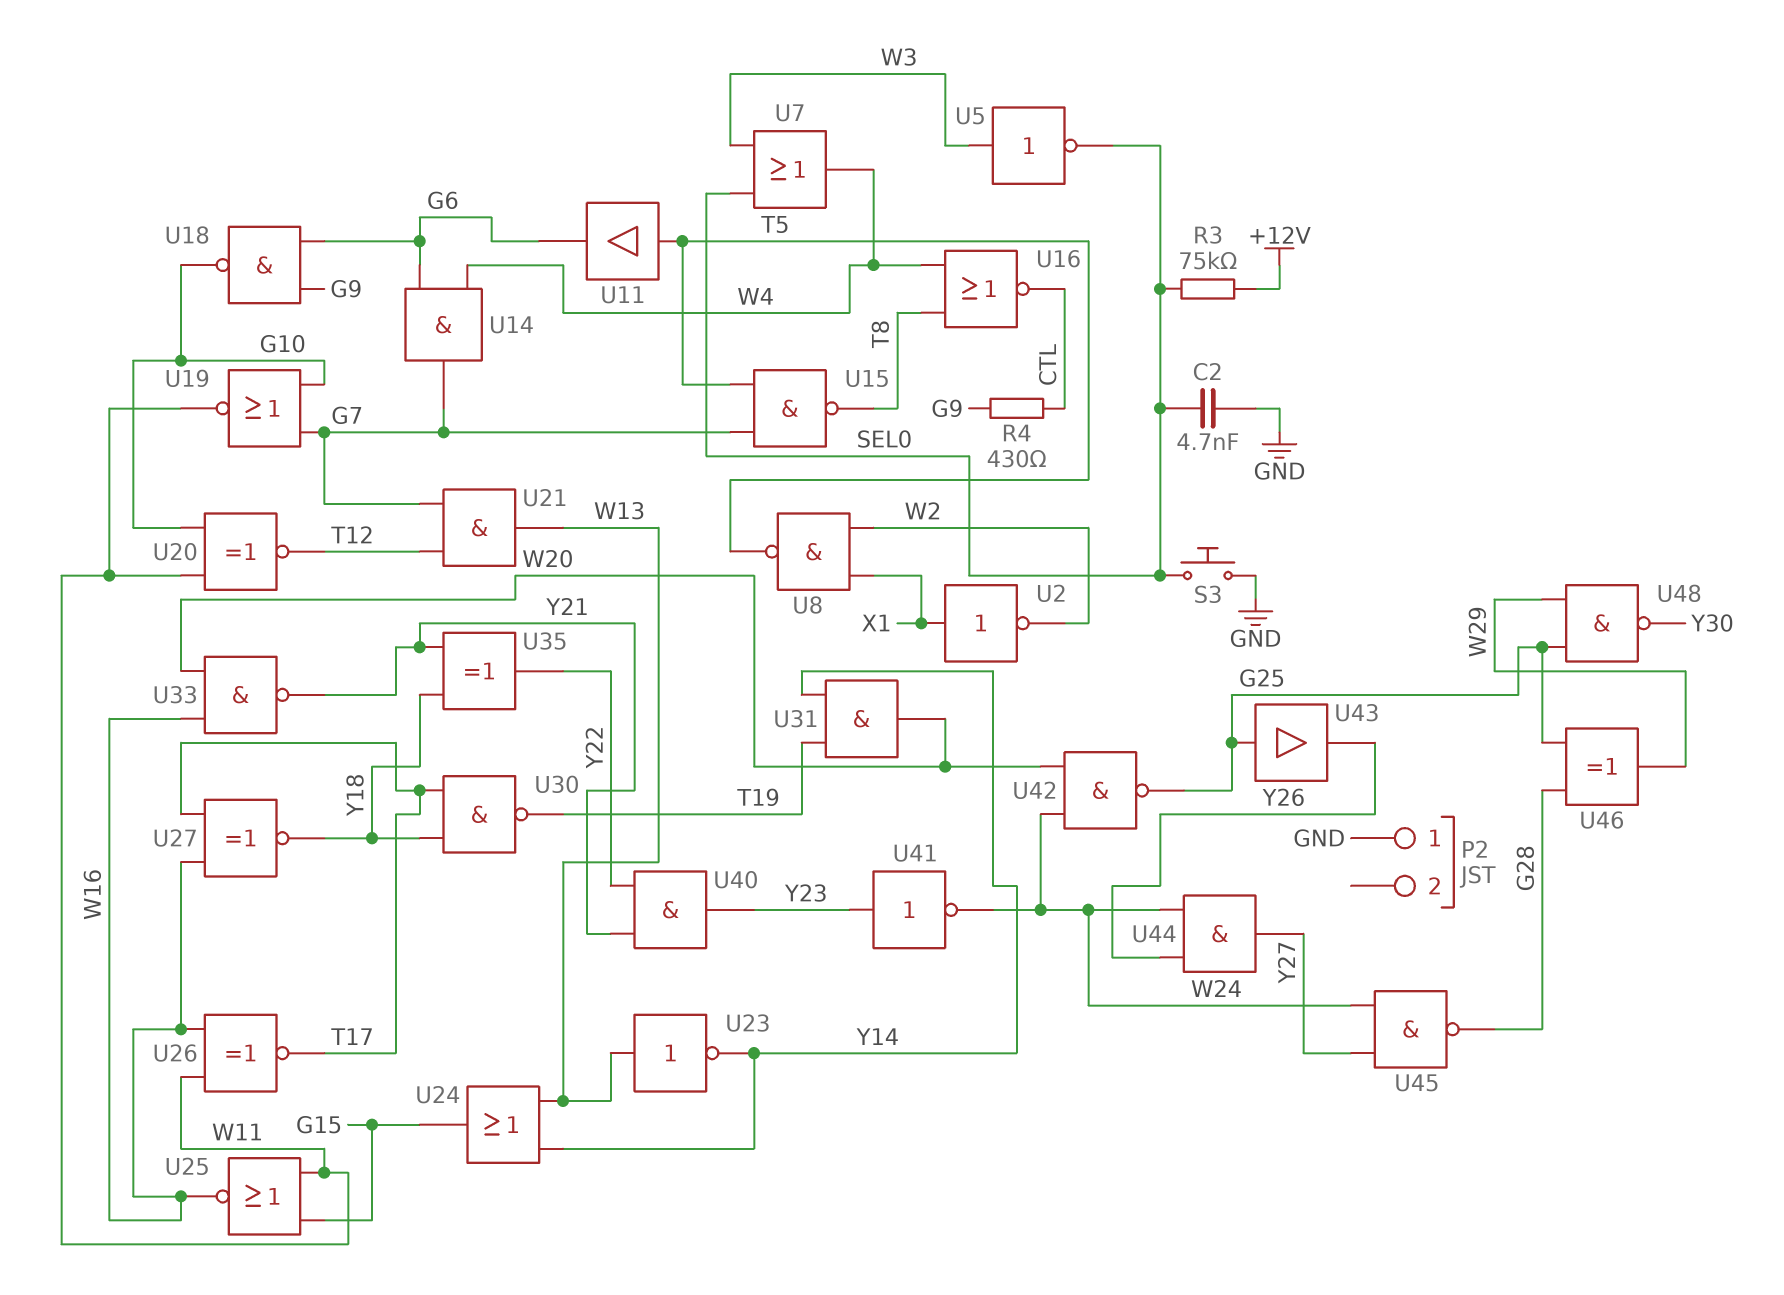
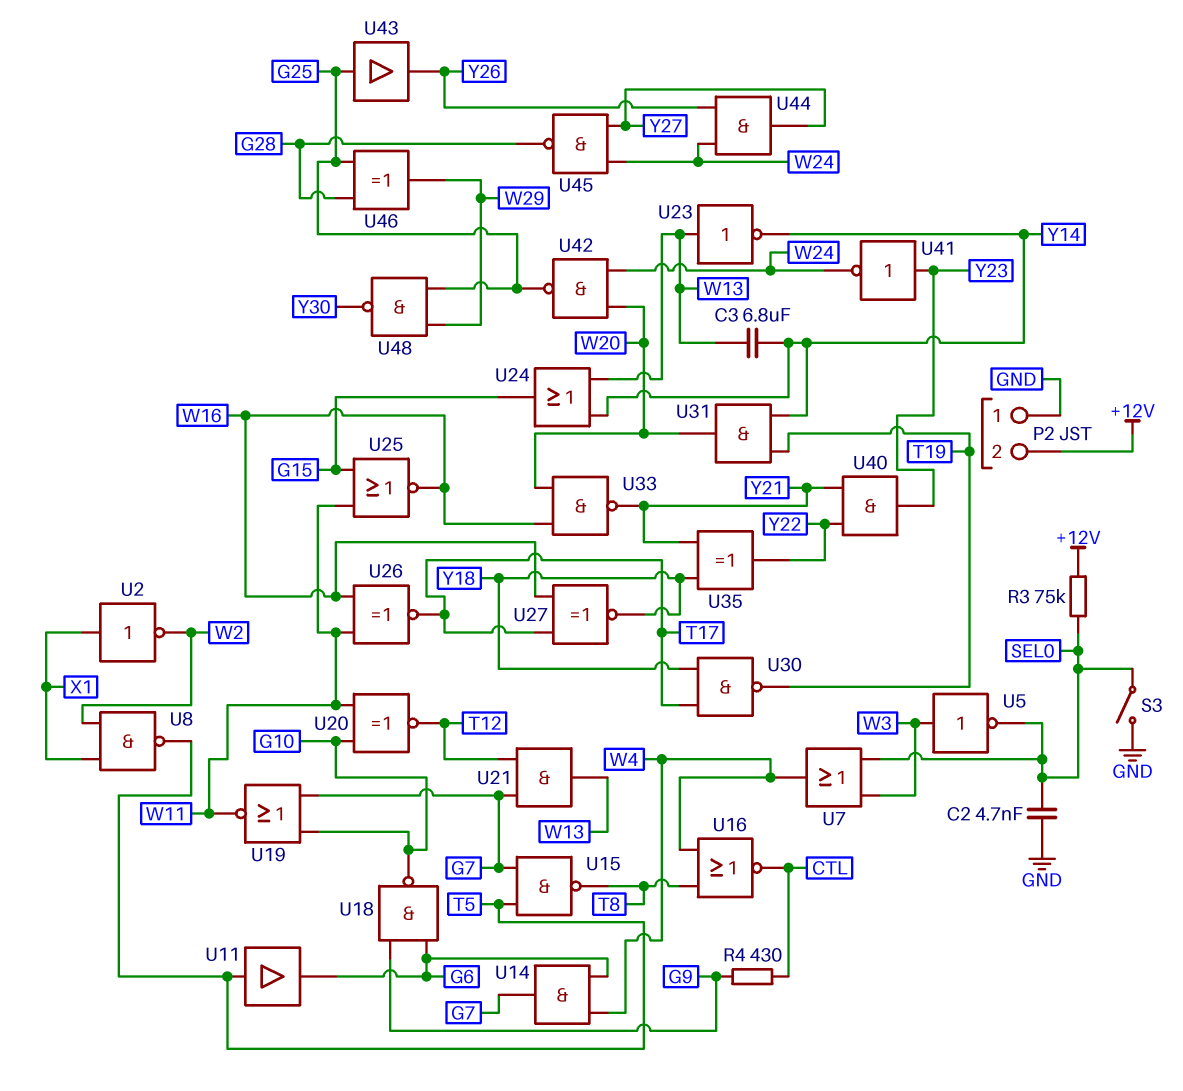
C3: none -> 6.8uF (W13, Y14)
P2 pin 2: none -> +12V
S3: button (GND, SEL0) -> switch (GND, SEL0)

